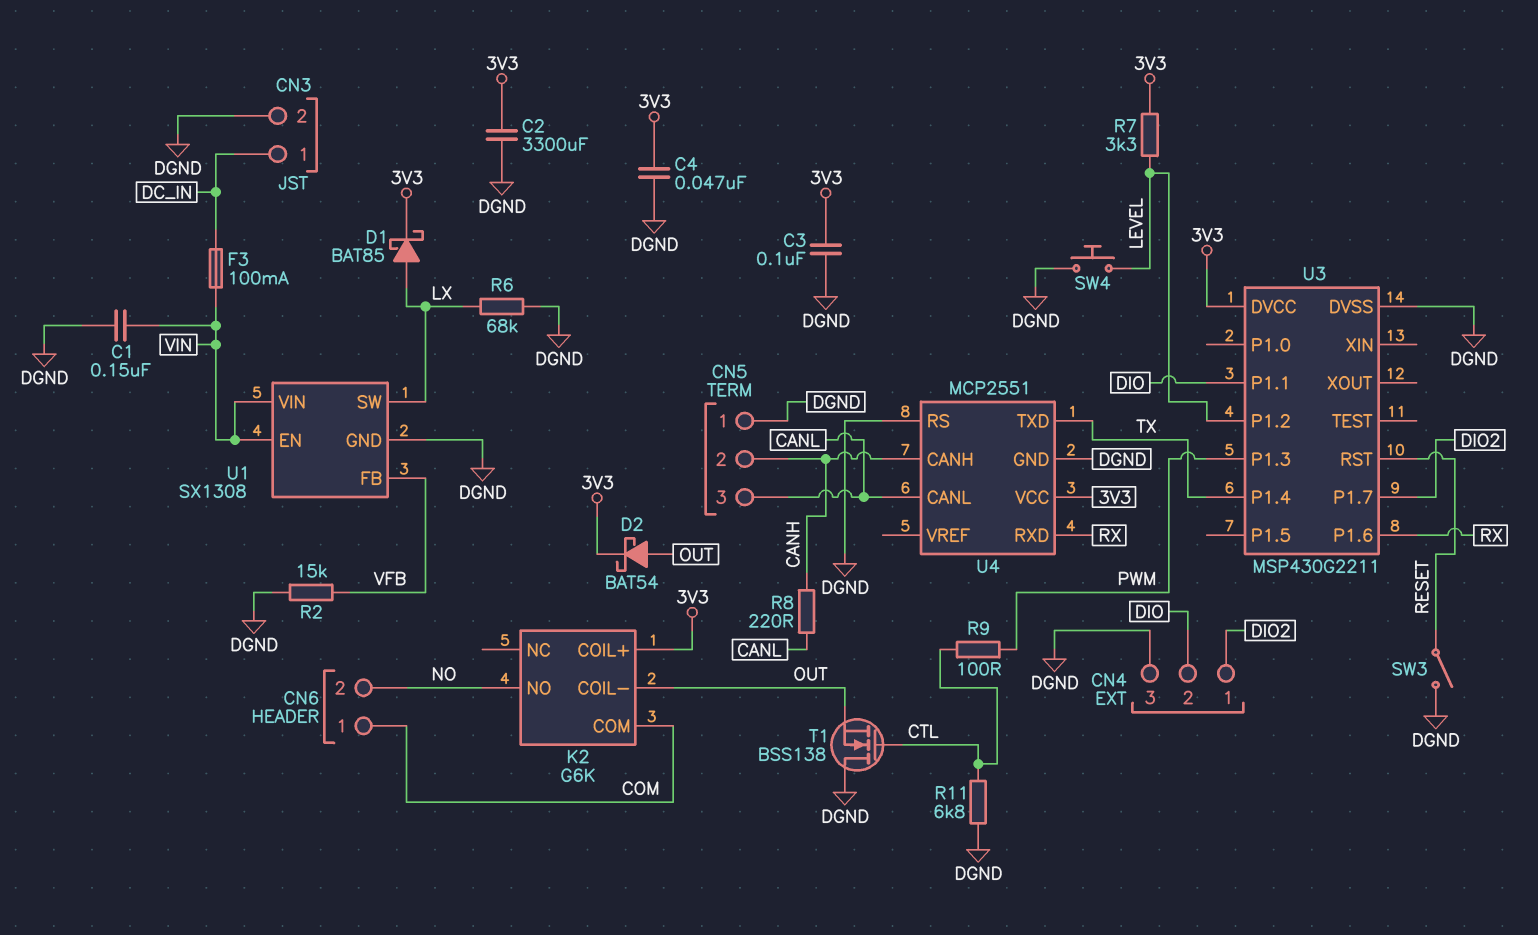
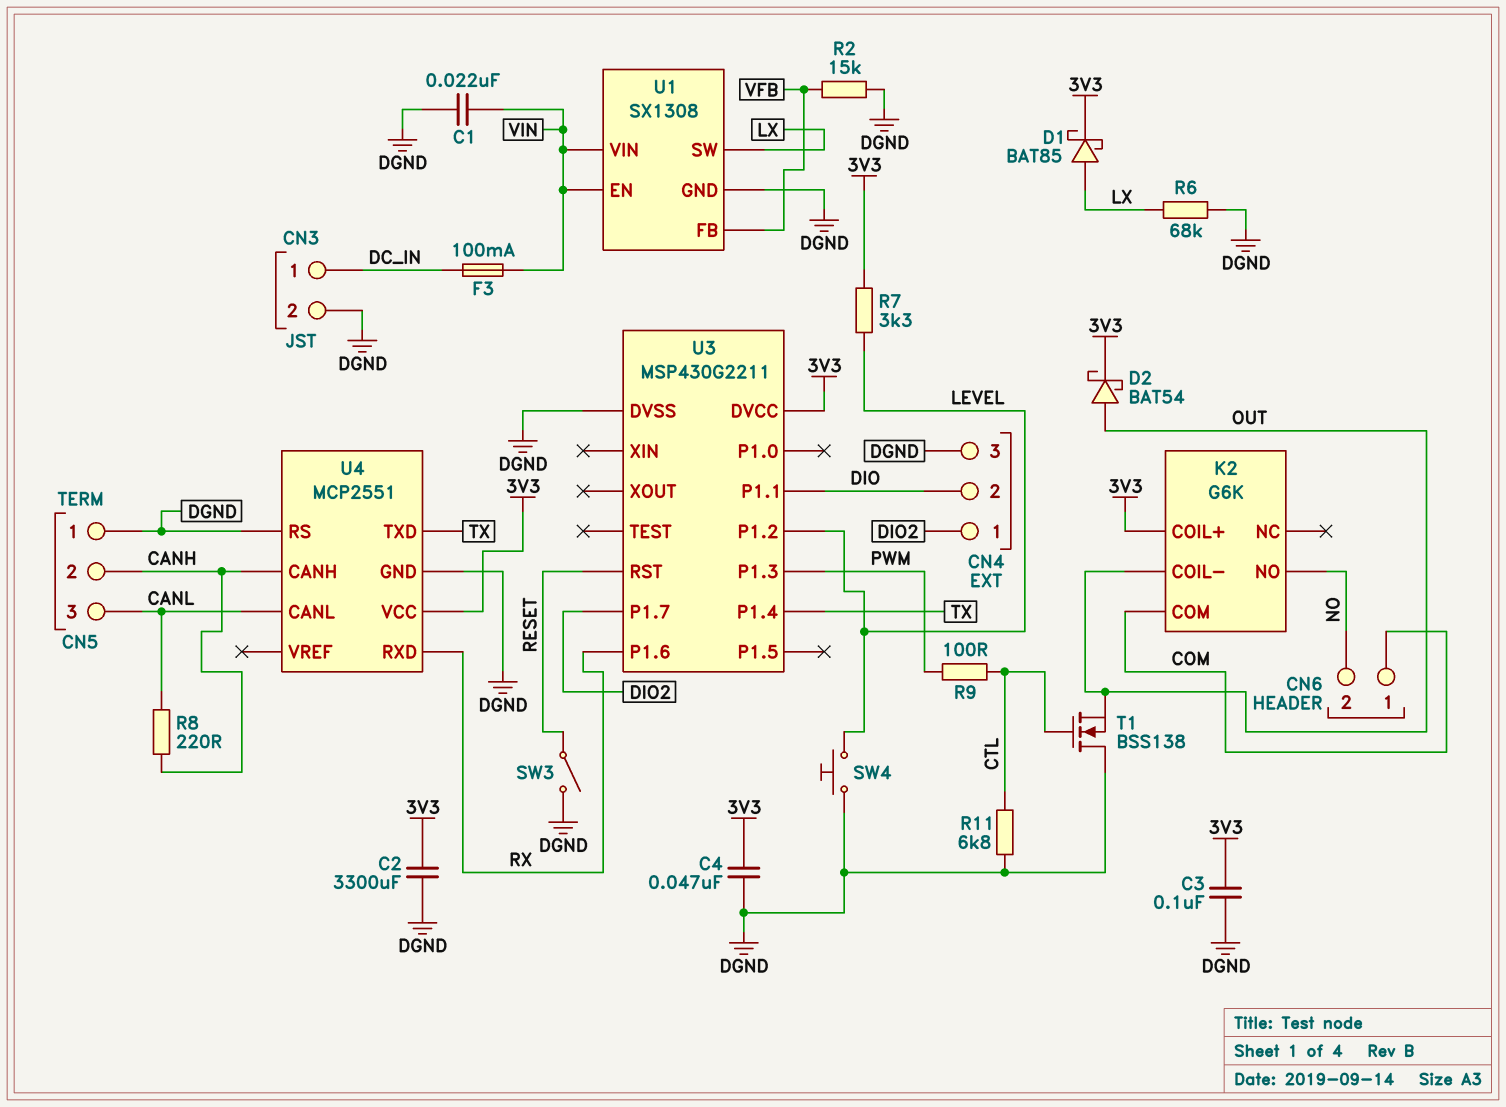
C1: 150nF (DGND, VIN) -> 22nF (DGND, VIN)

